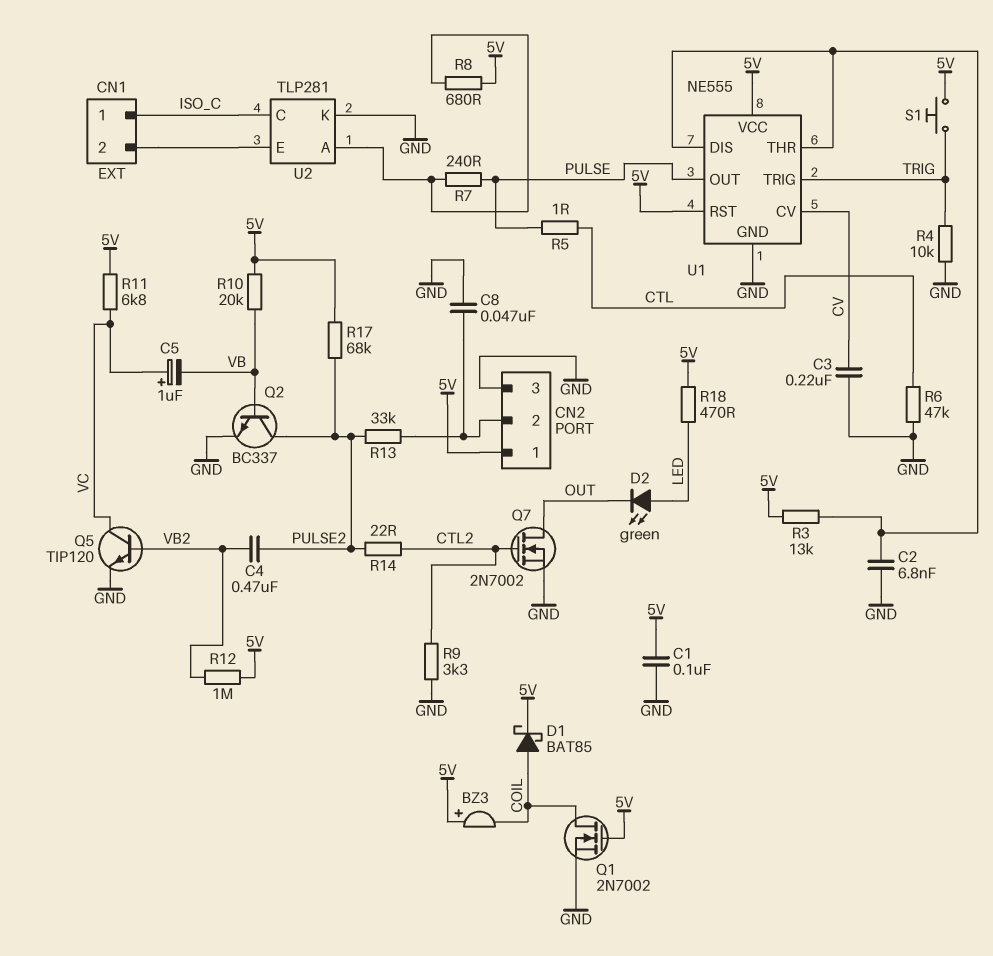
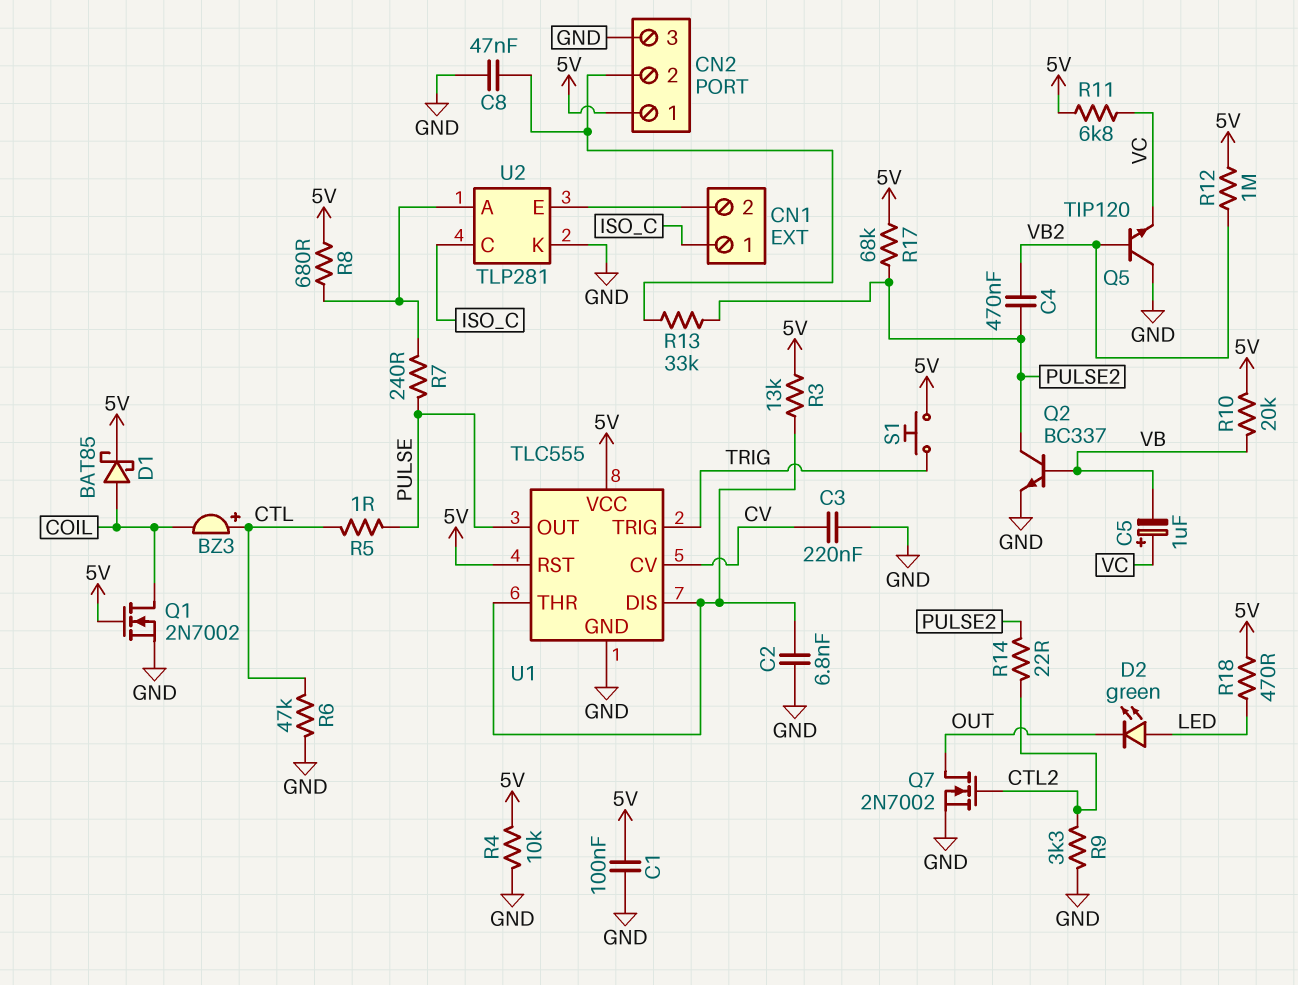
BZ3: buzzer (plus 5V, minus COIL) -> buzzer (plus CTL, minus COIL)
Q5: NPN TIP120 (B VB2, C VC, E GND) -> NPN TIP120 (B VB2, C GND, E VC)
R4: 10k (GND, TRIG) -> 10k (5V, GND)
U1: NE555 -> TLC555

